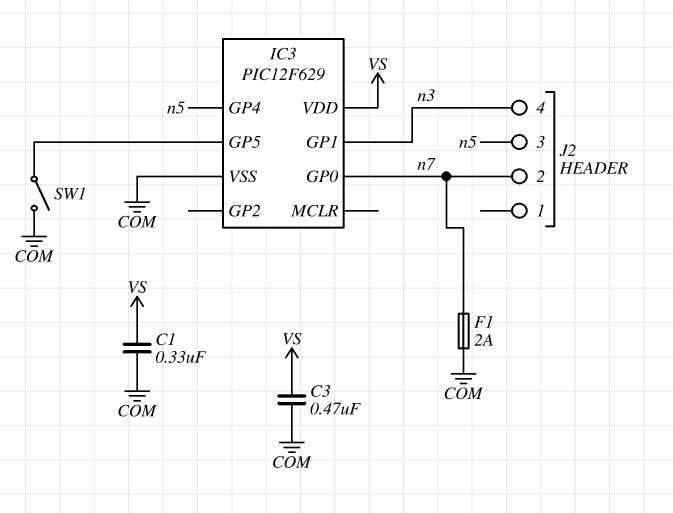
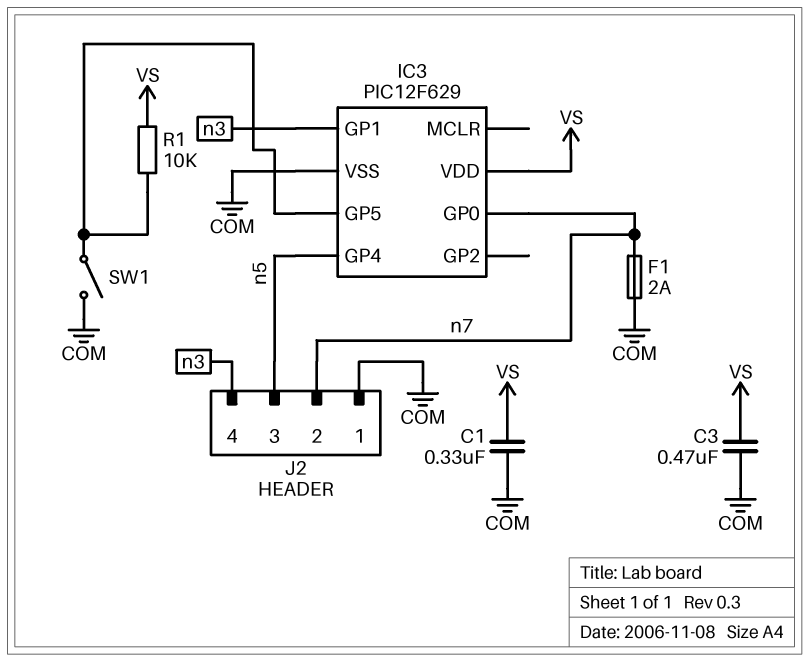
J2 pin 1: none -> COM
R1: none -> 10k (IC3/GP5, VS)

